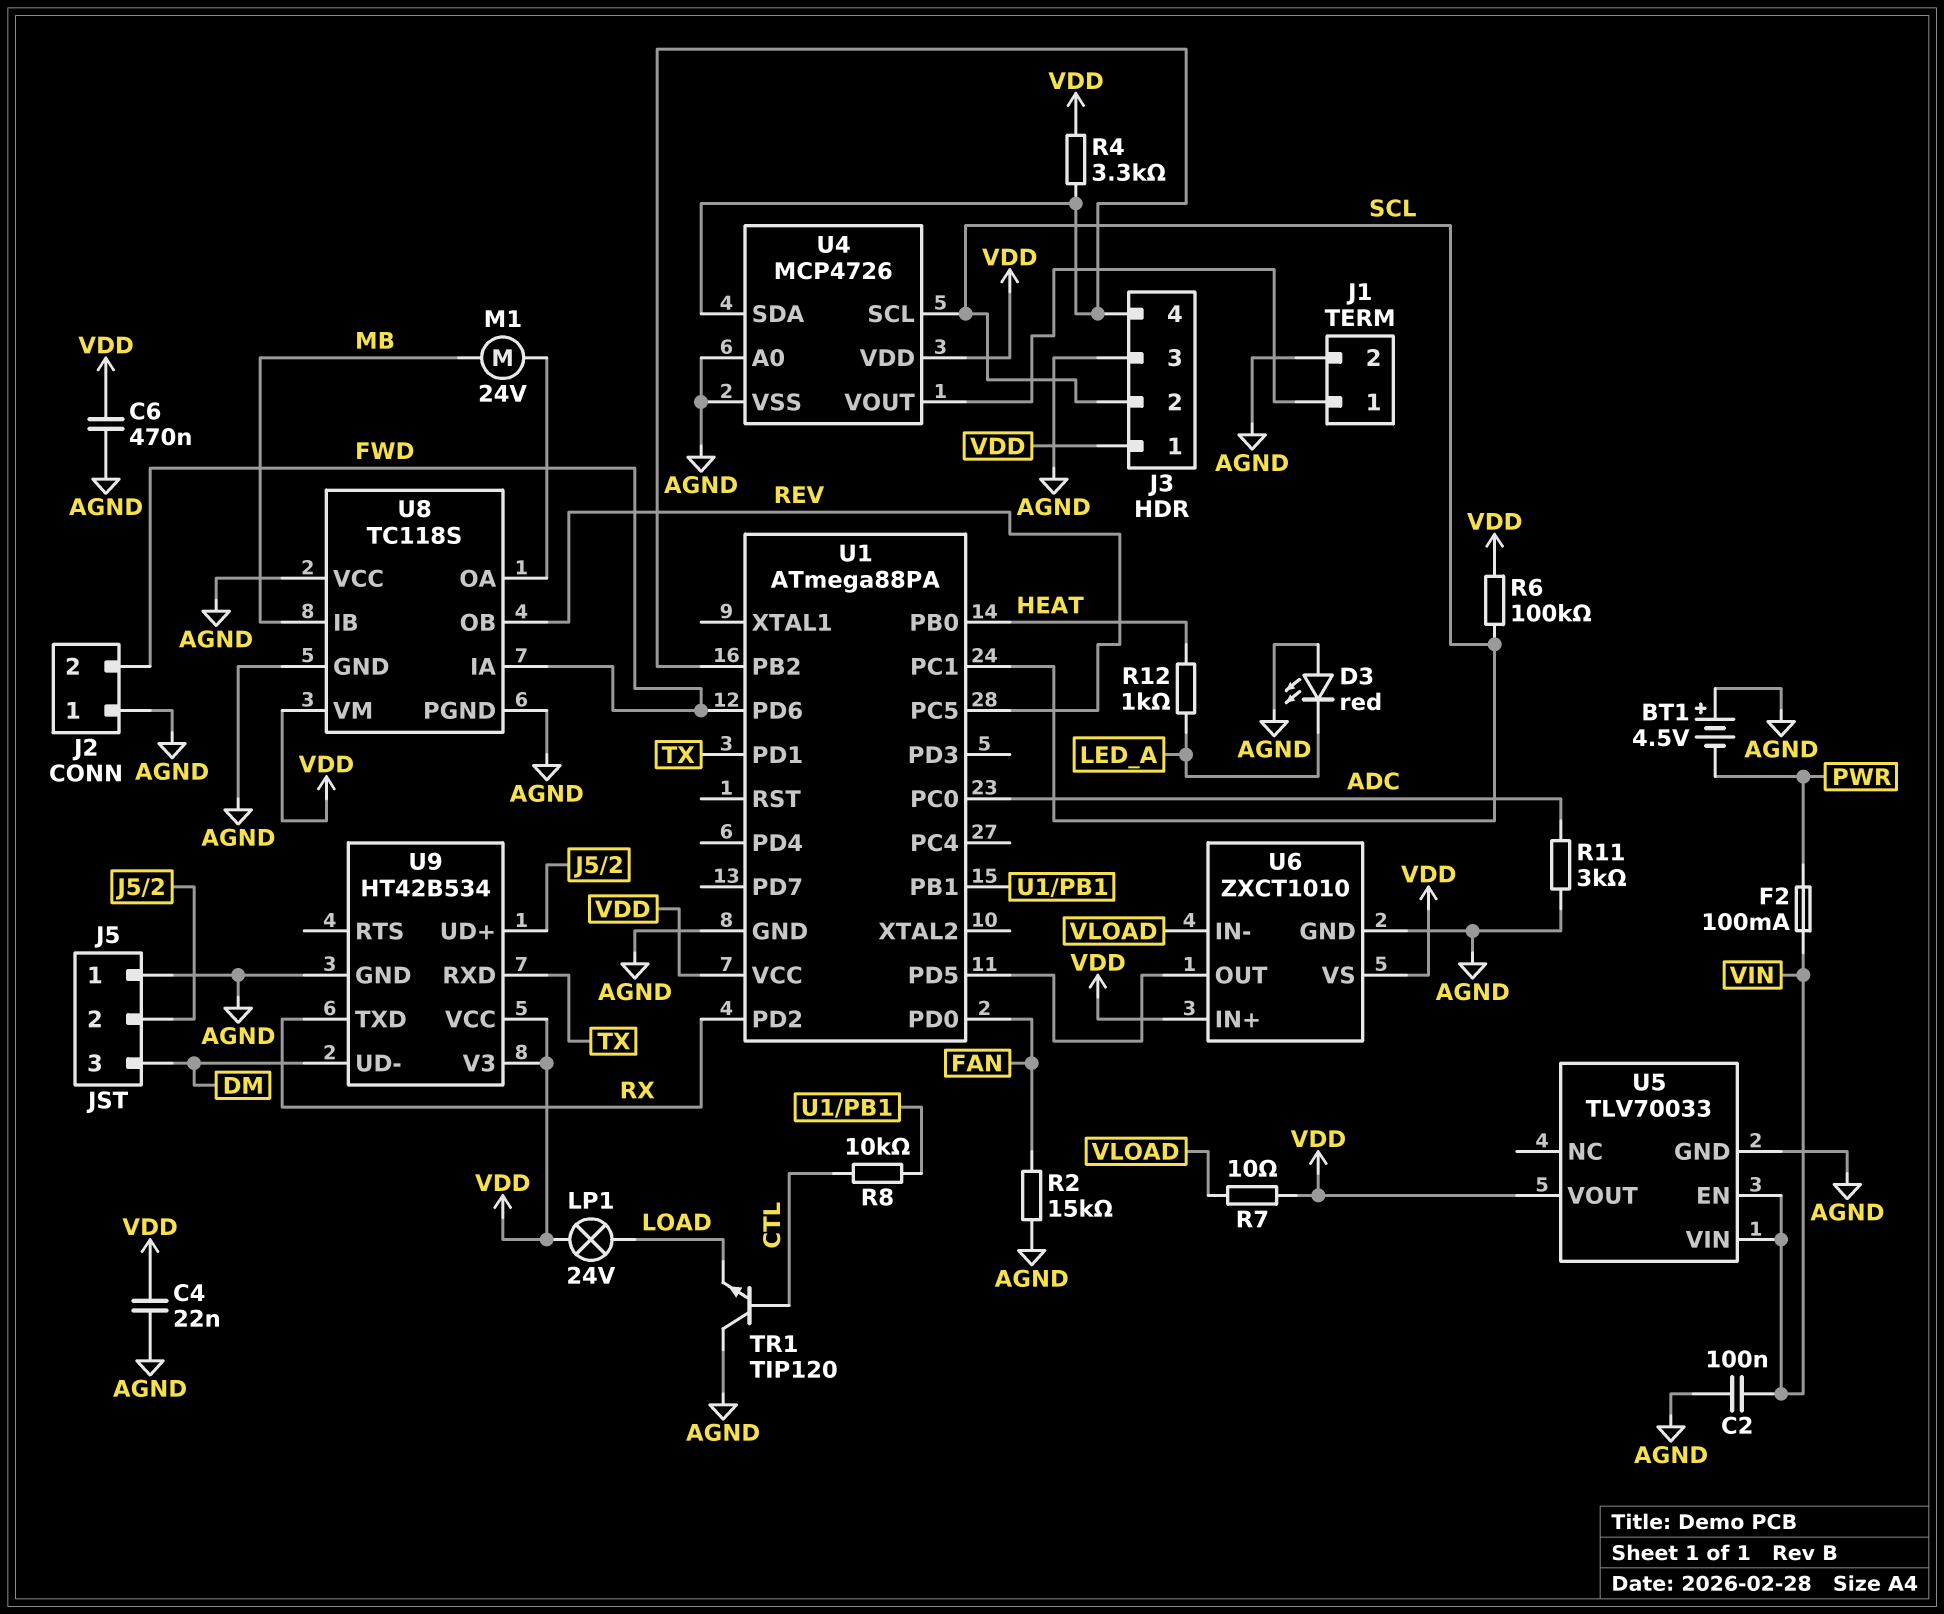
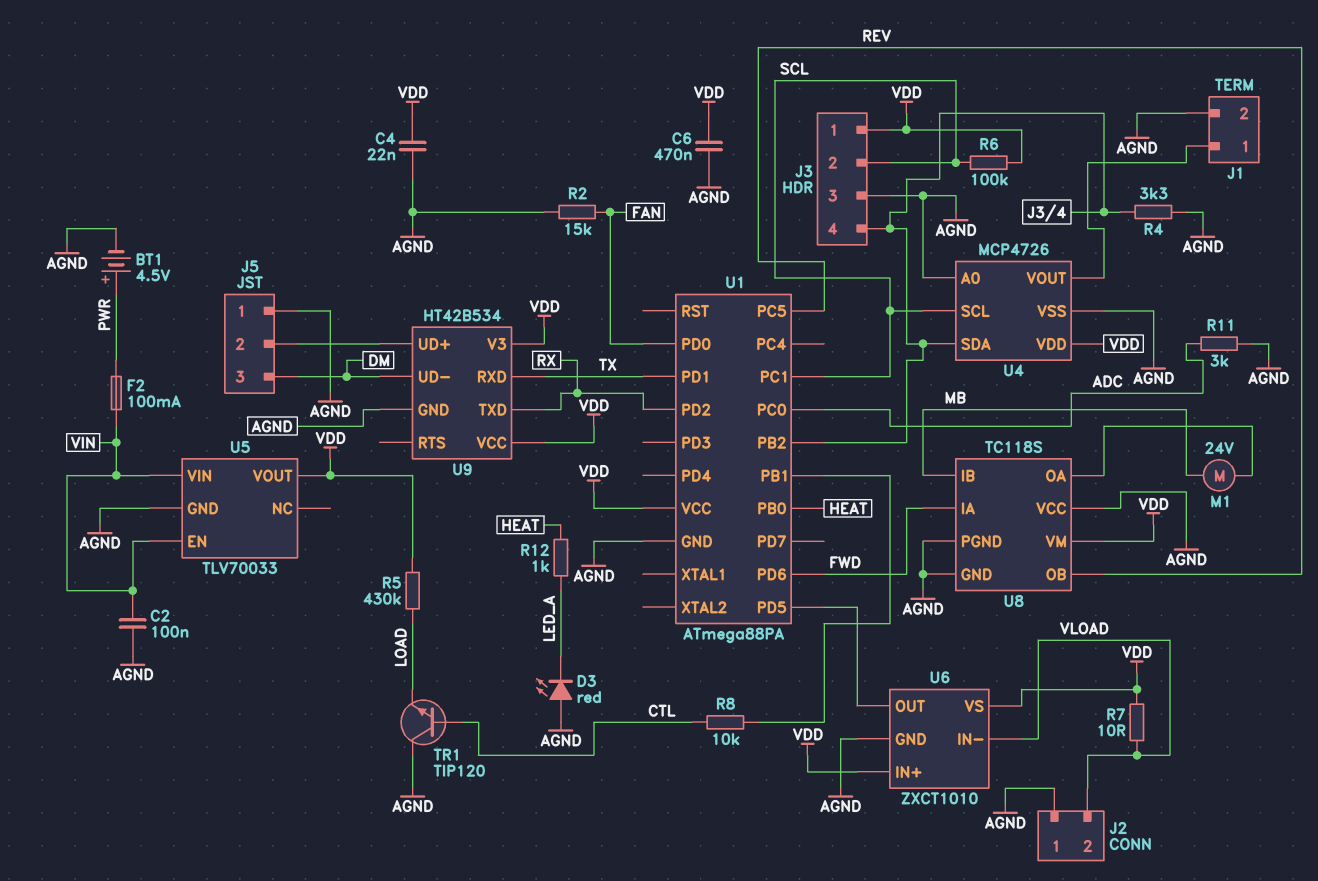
BT1: 4.5V (plus AGND, minus PWR) -> 4.5V (plus PWR, minus AGND)
J2 pin 2: FWD -> VLOAD
LP1: lamp 24V (LOAD, VDD) -> none
R4: 3.3k (J3/4, VDD) -> 3.3k (AGND, J3/4)
R5: none -> 430k (LOAD, VDD)

